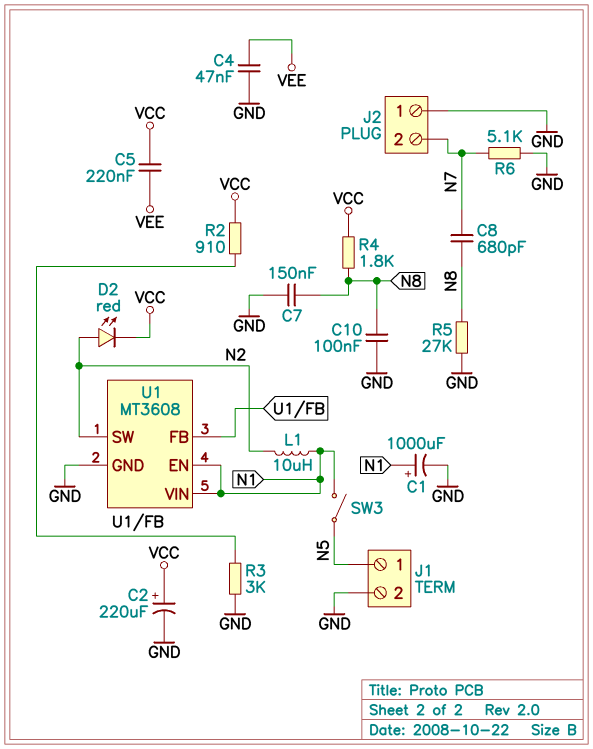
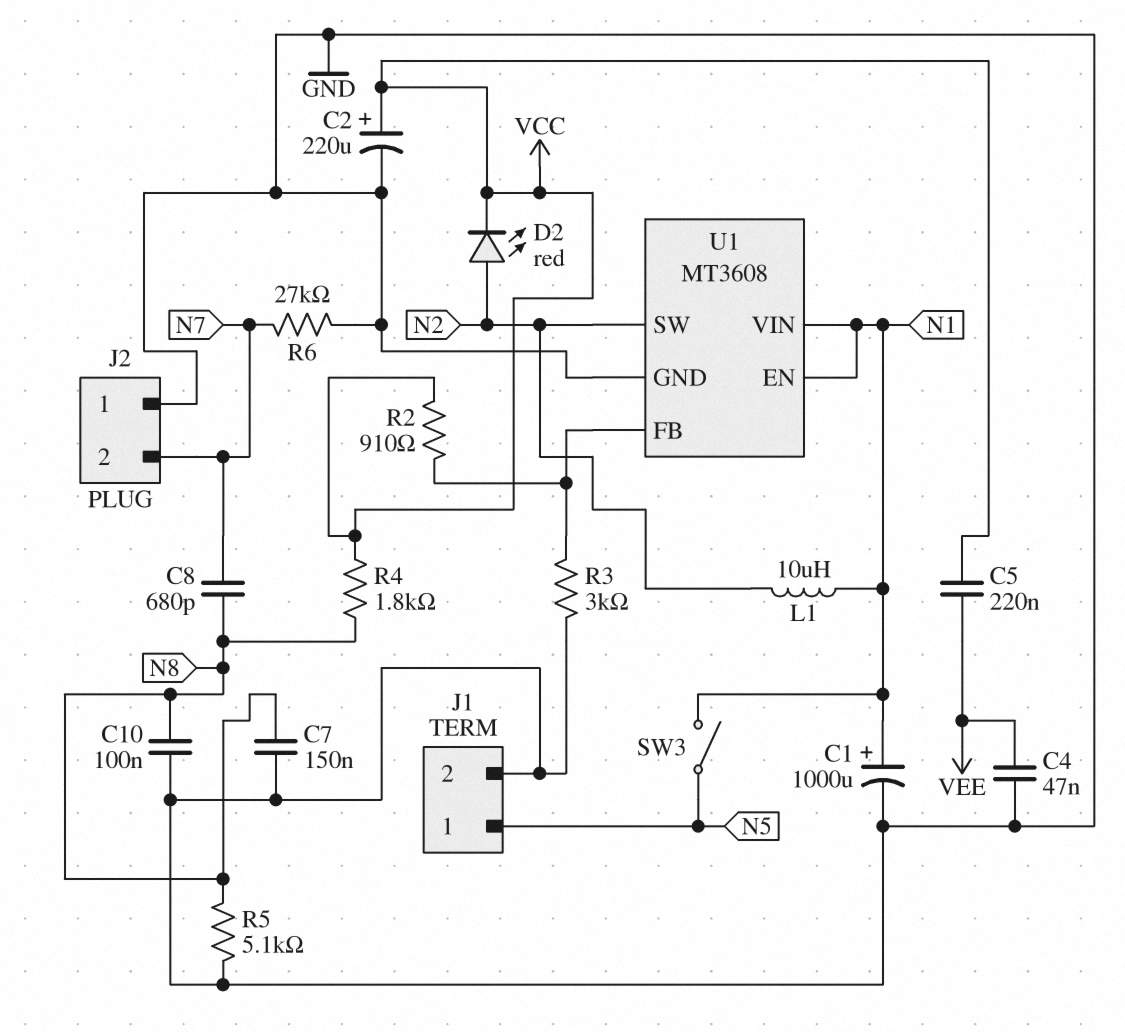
R5: 27k (GND, N8) -> 5.1k (GND, N8)
R6: 5.1k (GND, N7) -> 27k (GND, N7)

